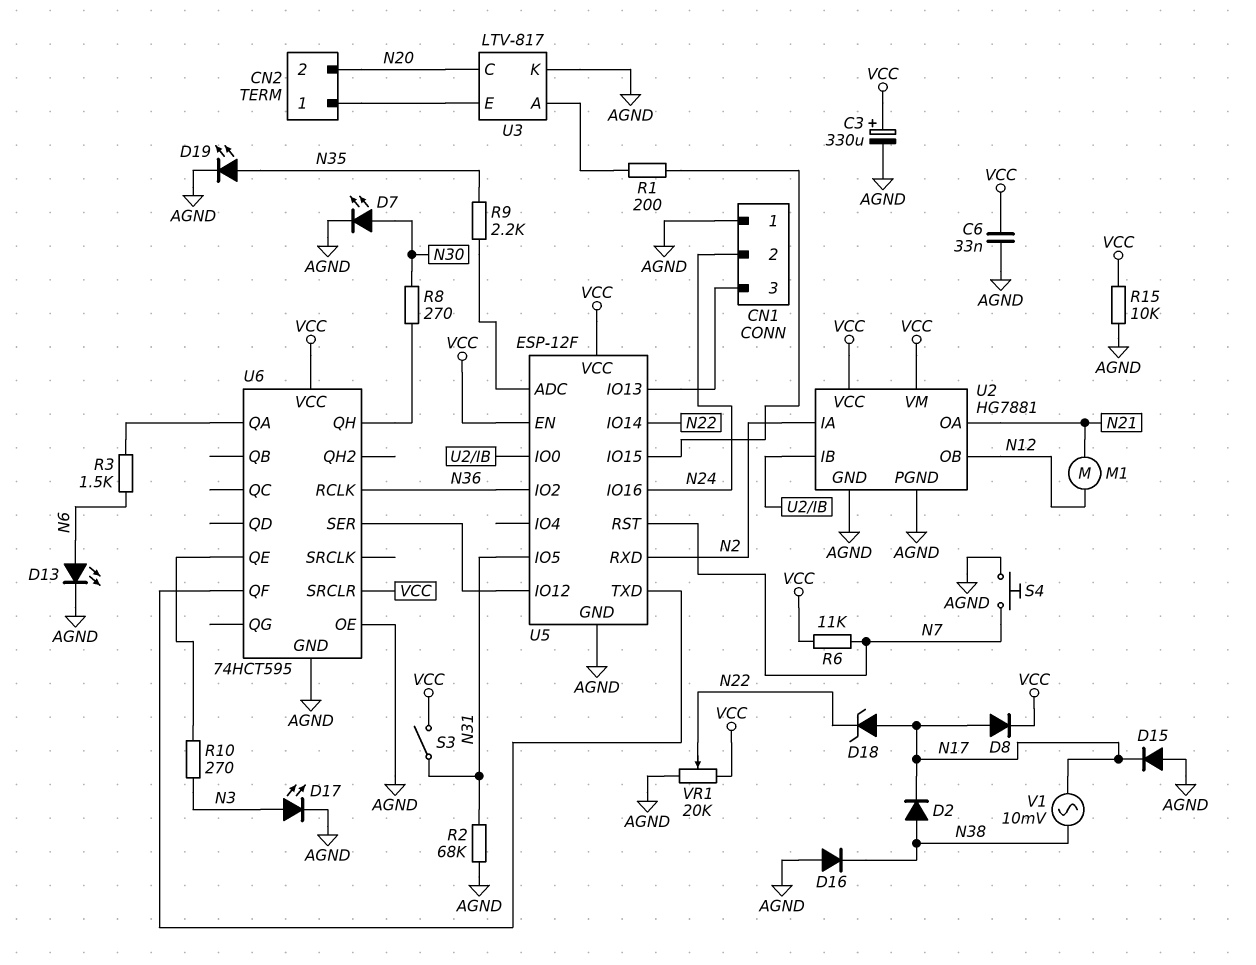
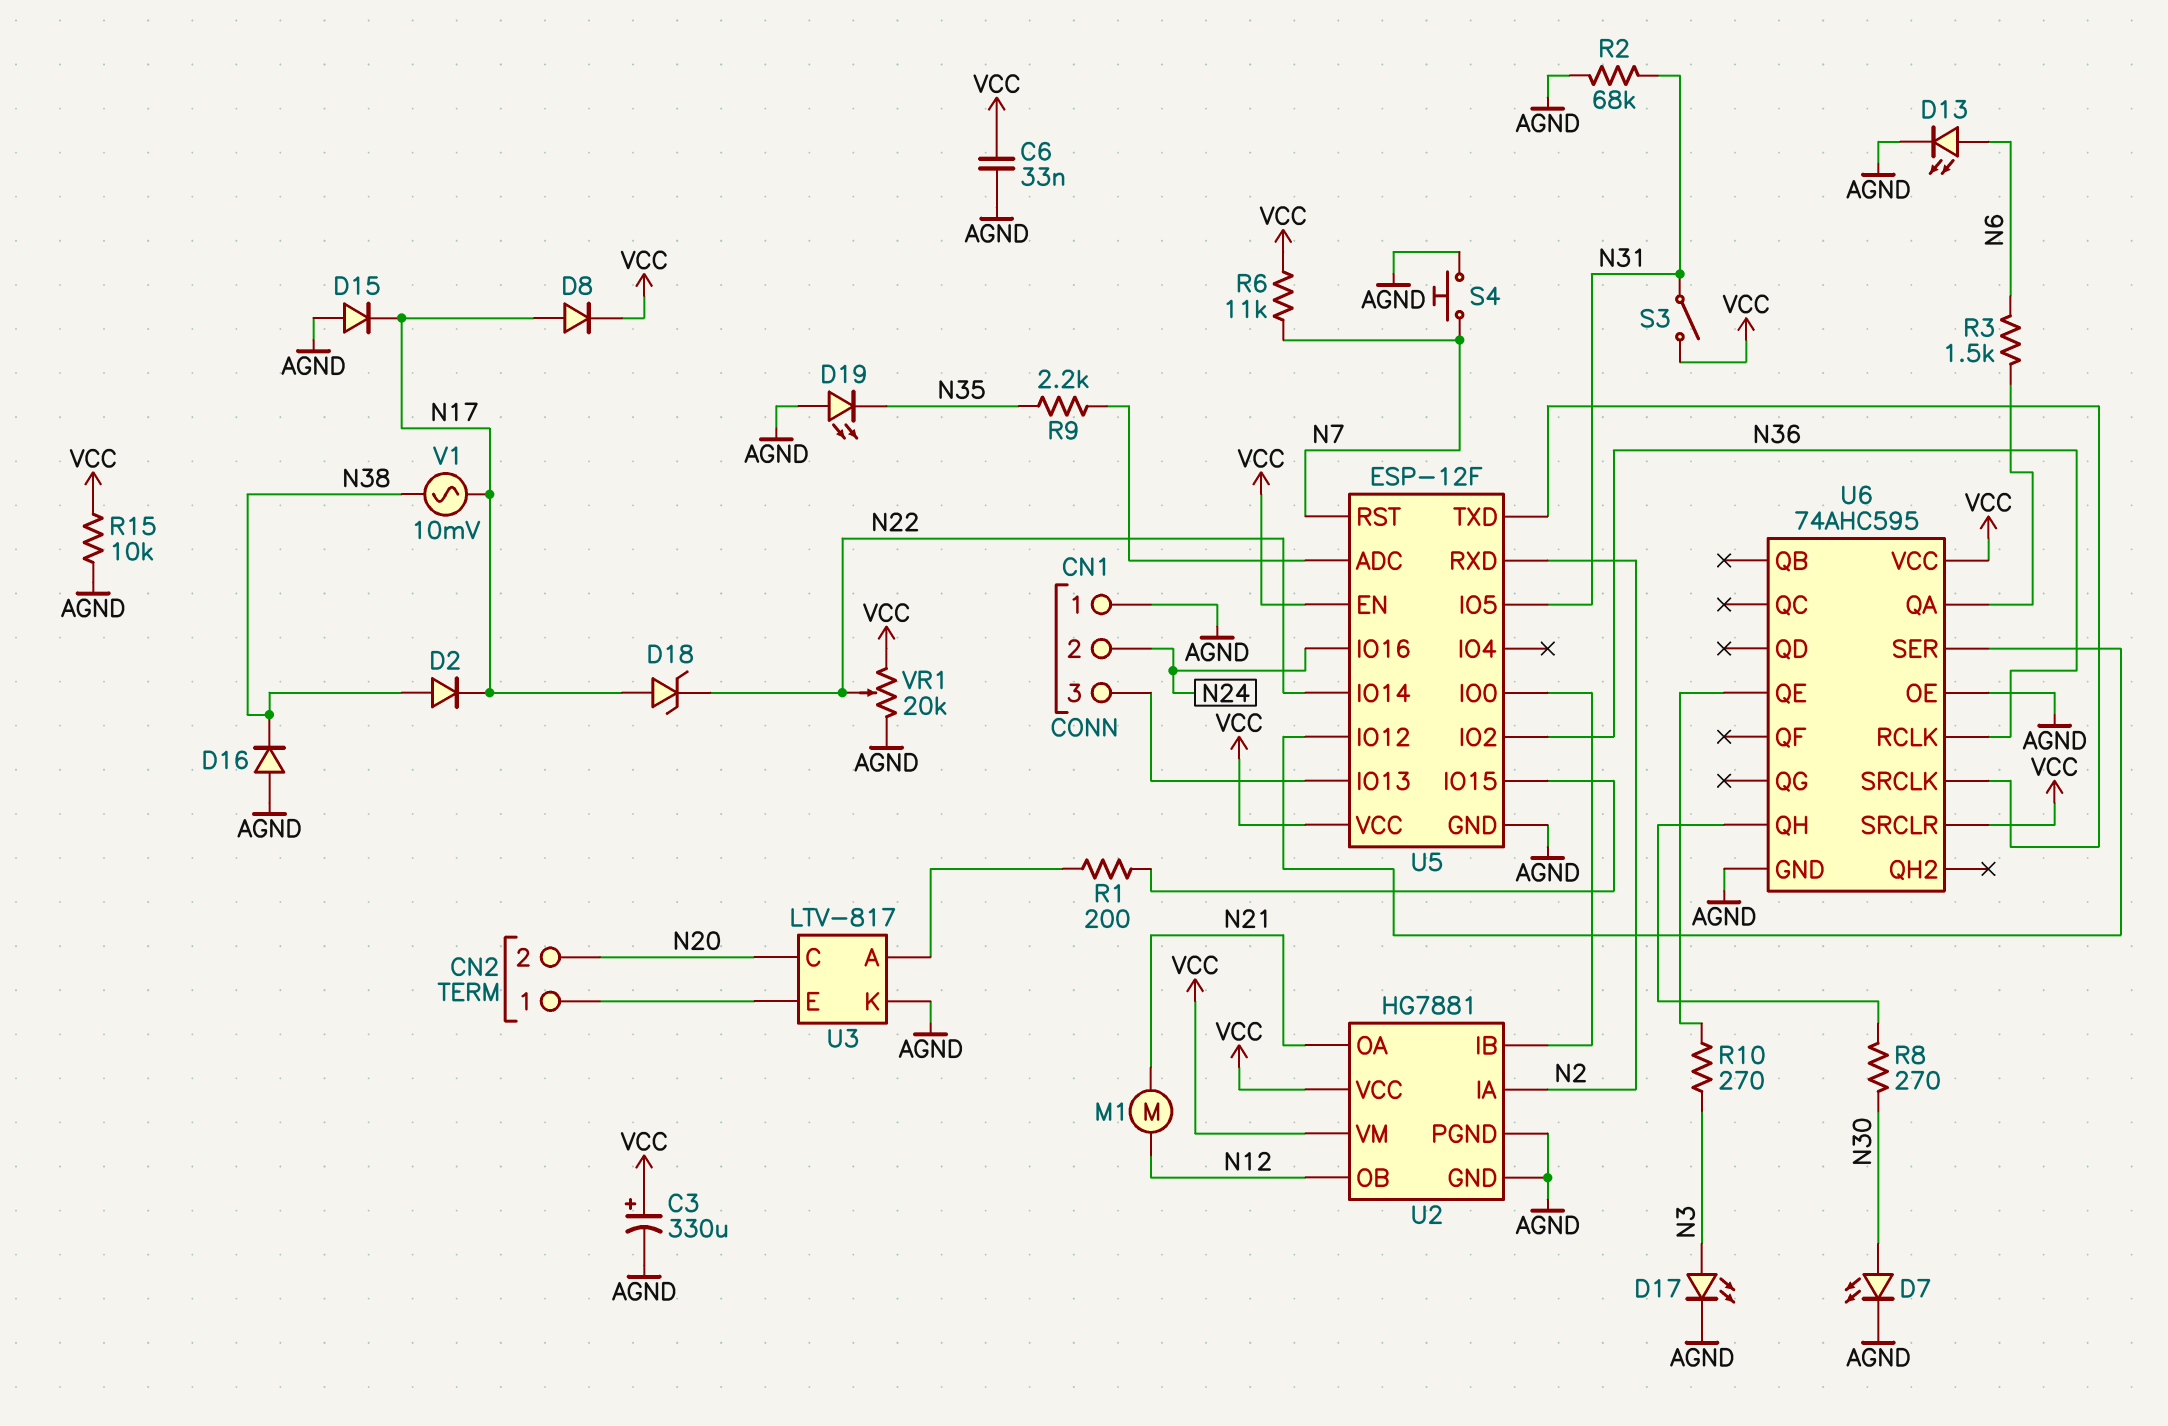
D19: LED (A N35, K AGND) -> LED (A AGND, K N35)
U6: 74HCT595 -> 74AHC595
U6 pin QF: U5/TXD -> none
U6 pin SRCLK: none -> U5/TXD

